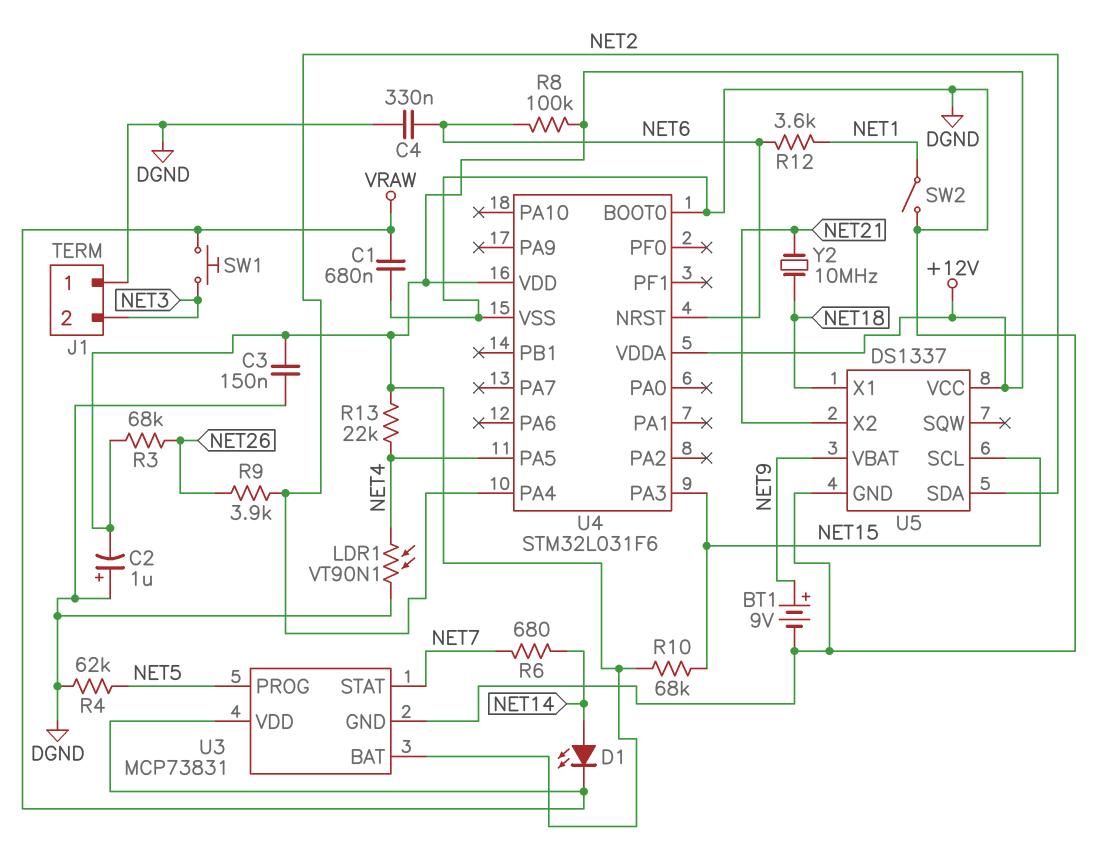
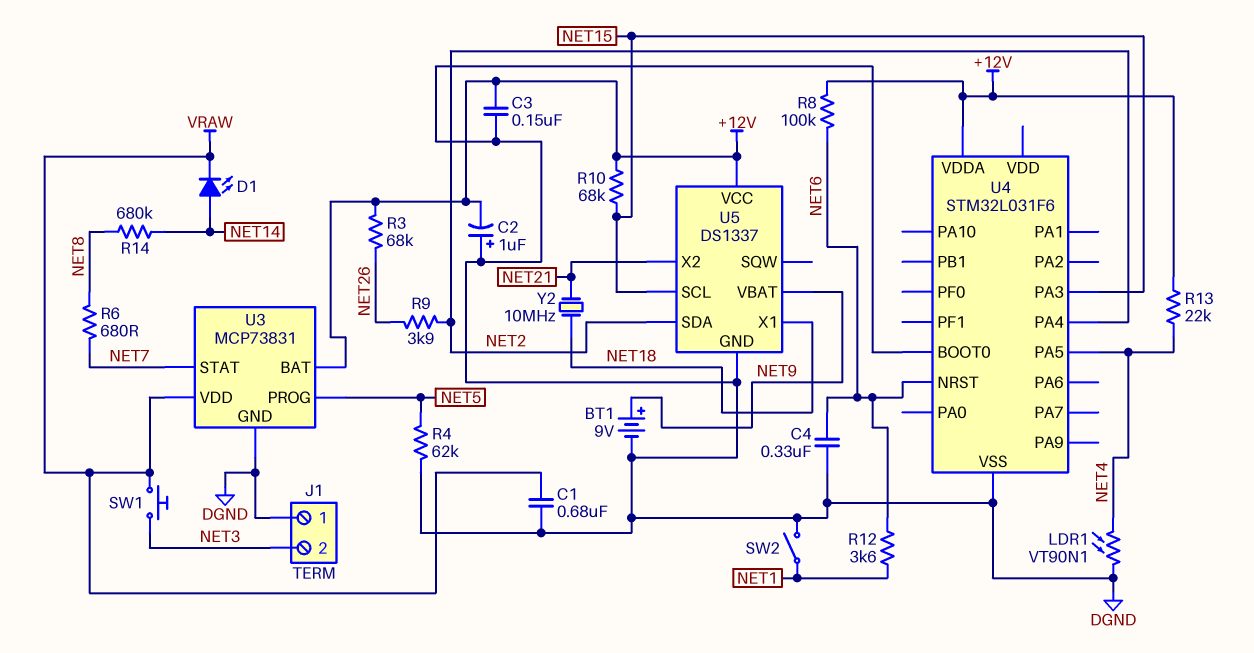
R6: 680 (NET7, NET14) -> 680 (NET7, NET8)
R14: none -> 680k (NET8, NET14)
U4 pin VDD: +12V -> none

